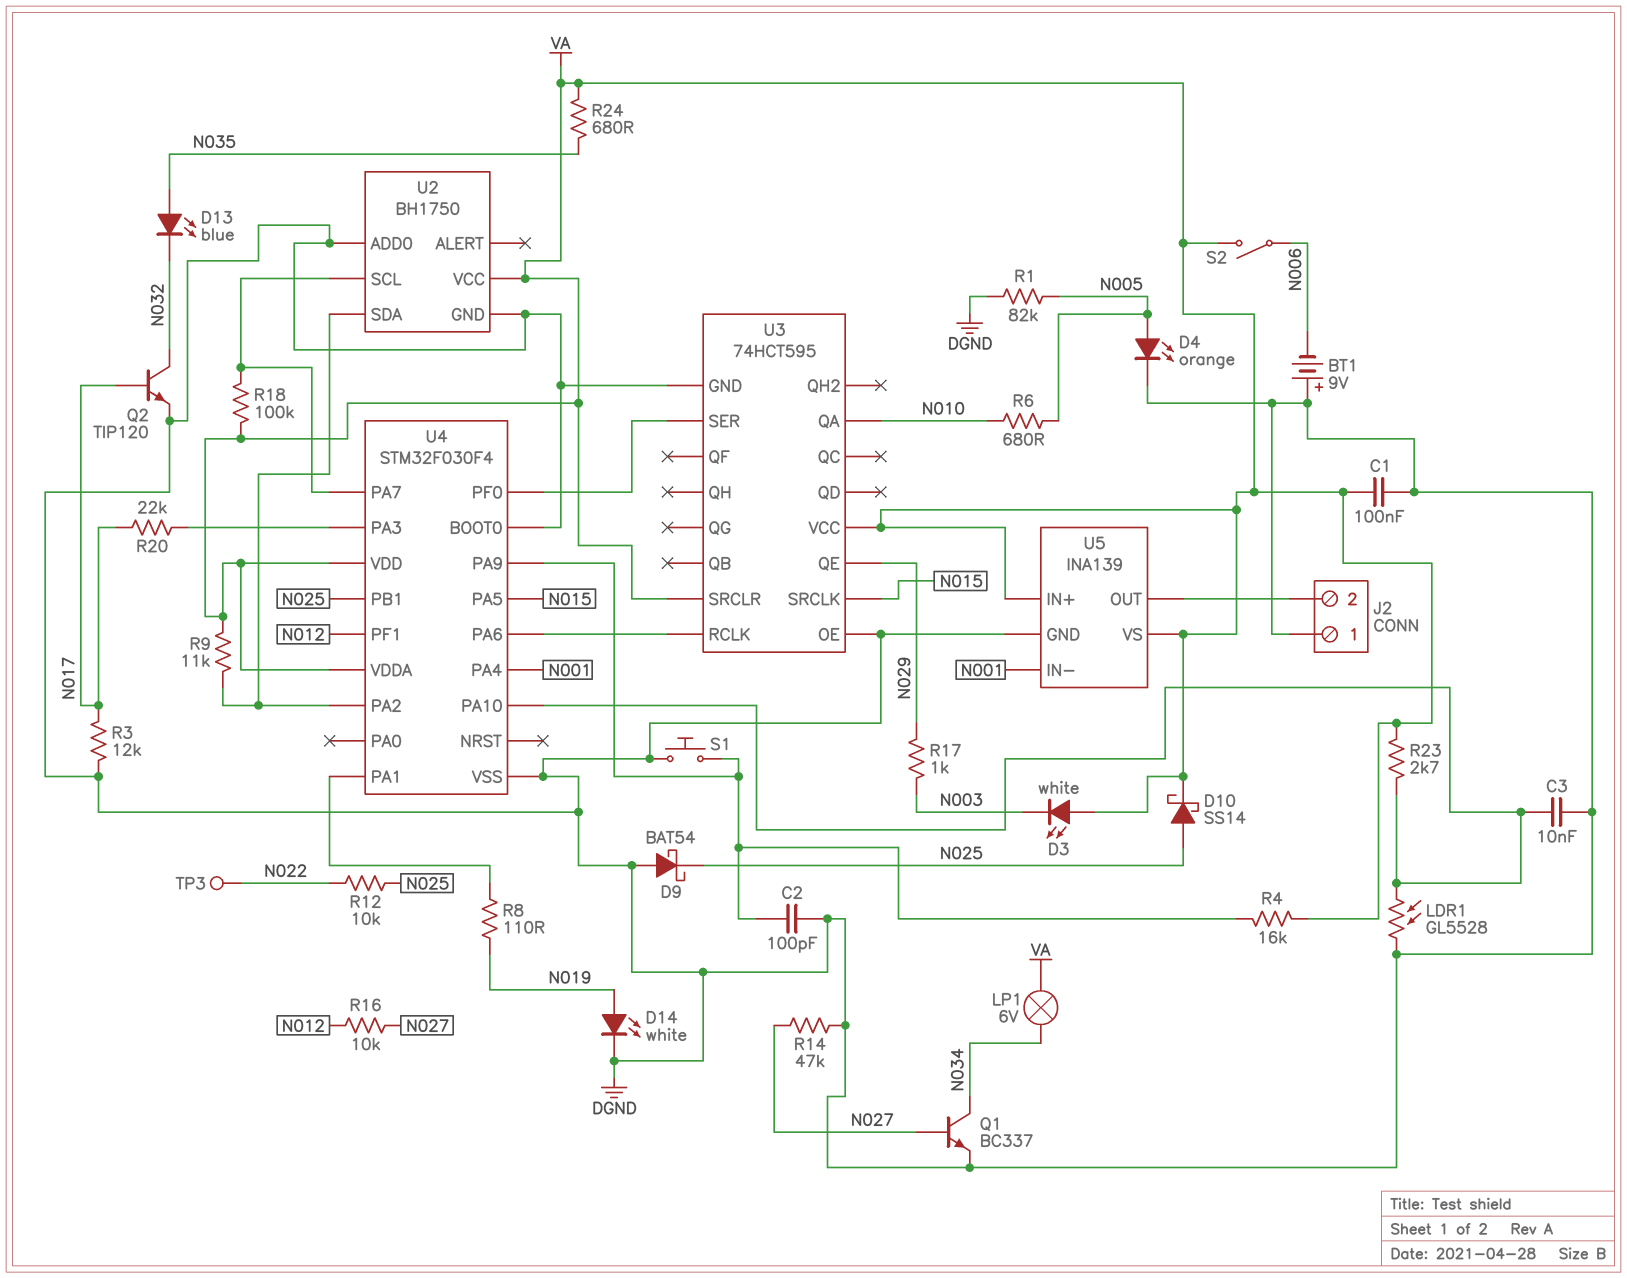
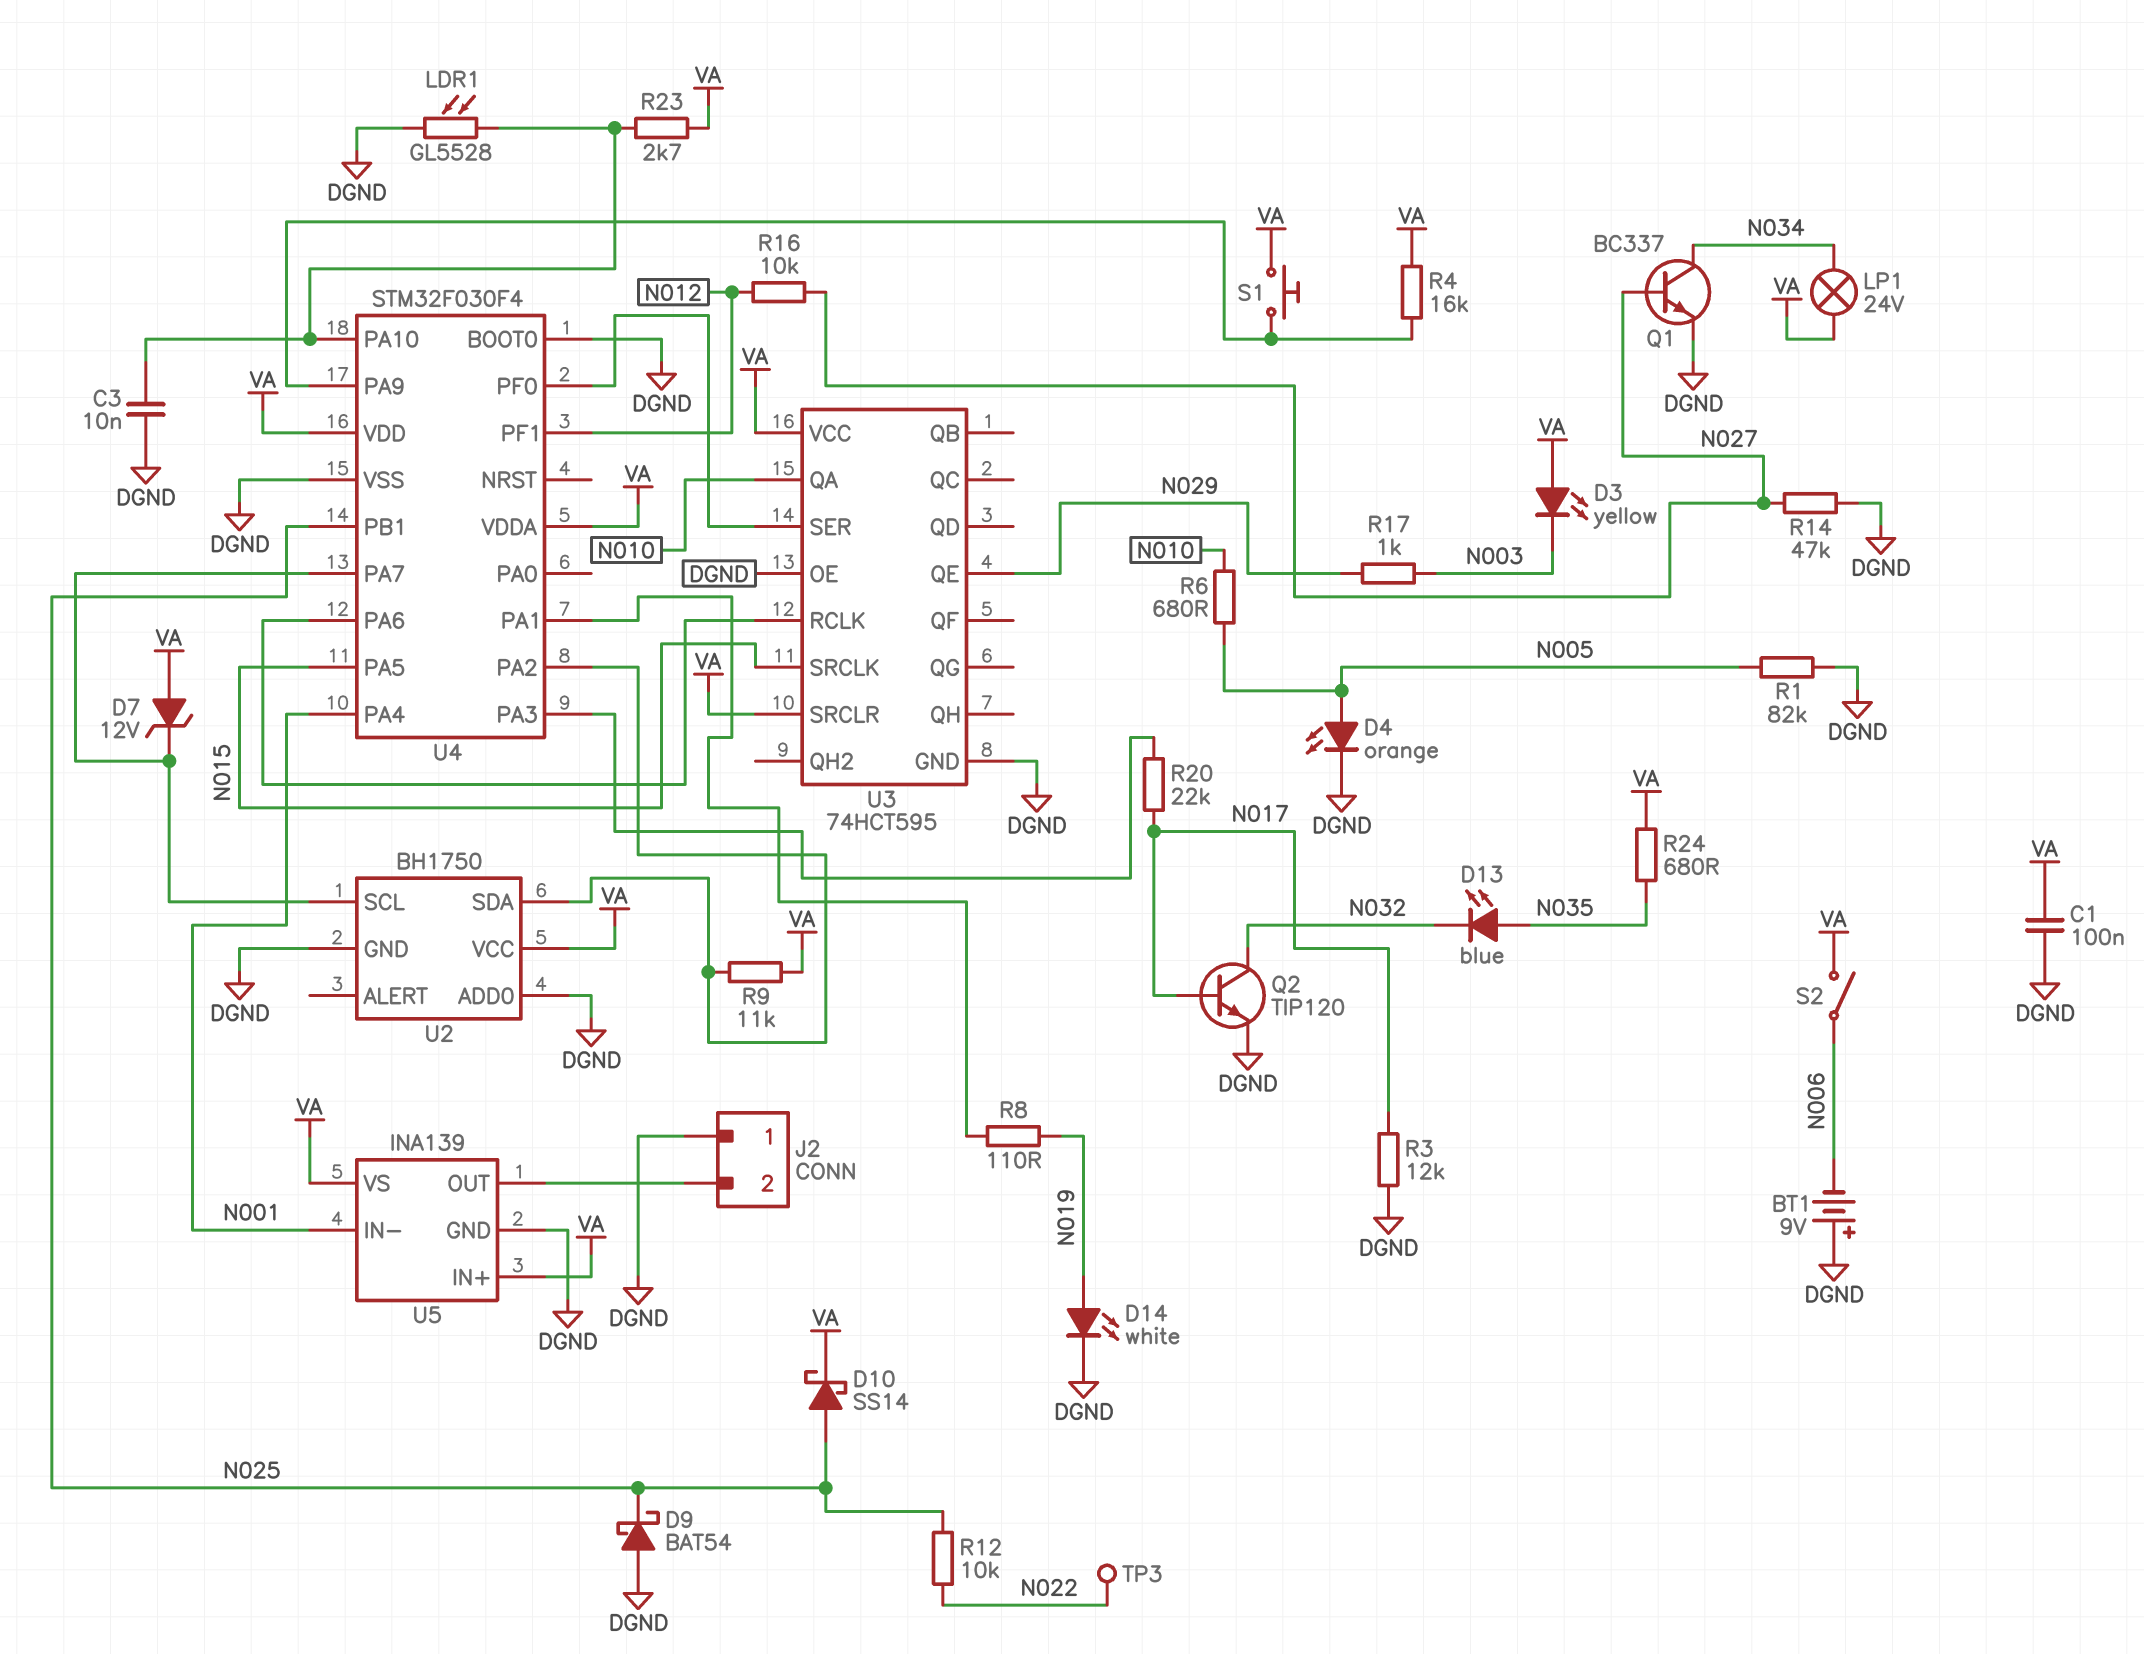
C2: 100pF (DGND, U4/PA9) -> none
D3: LED white (A VA, K N003) -> LED yellow (A VA, K N003)
D7: none -> zener 12V (A VA, K U2/SCL)
LP1: lamp 6V (N034, VA) -> lamp 24V (N034, VA)
R18: 100k (U2/SCL, VA) -> none
S1: button (DGND, U4/PA9) -> button (U4/PA9, VA)

